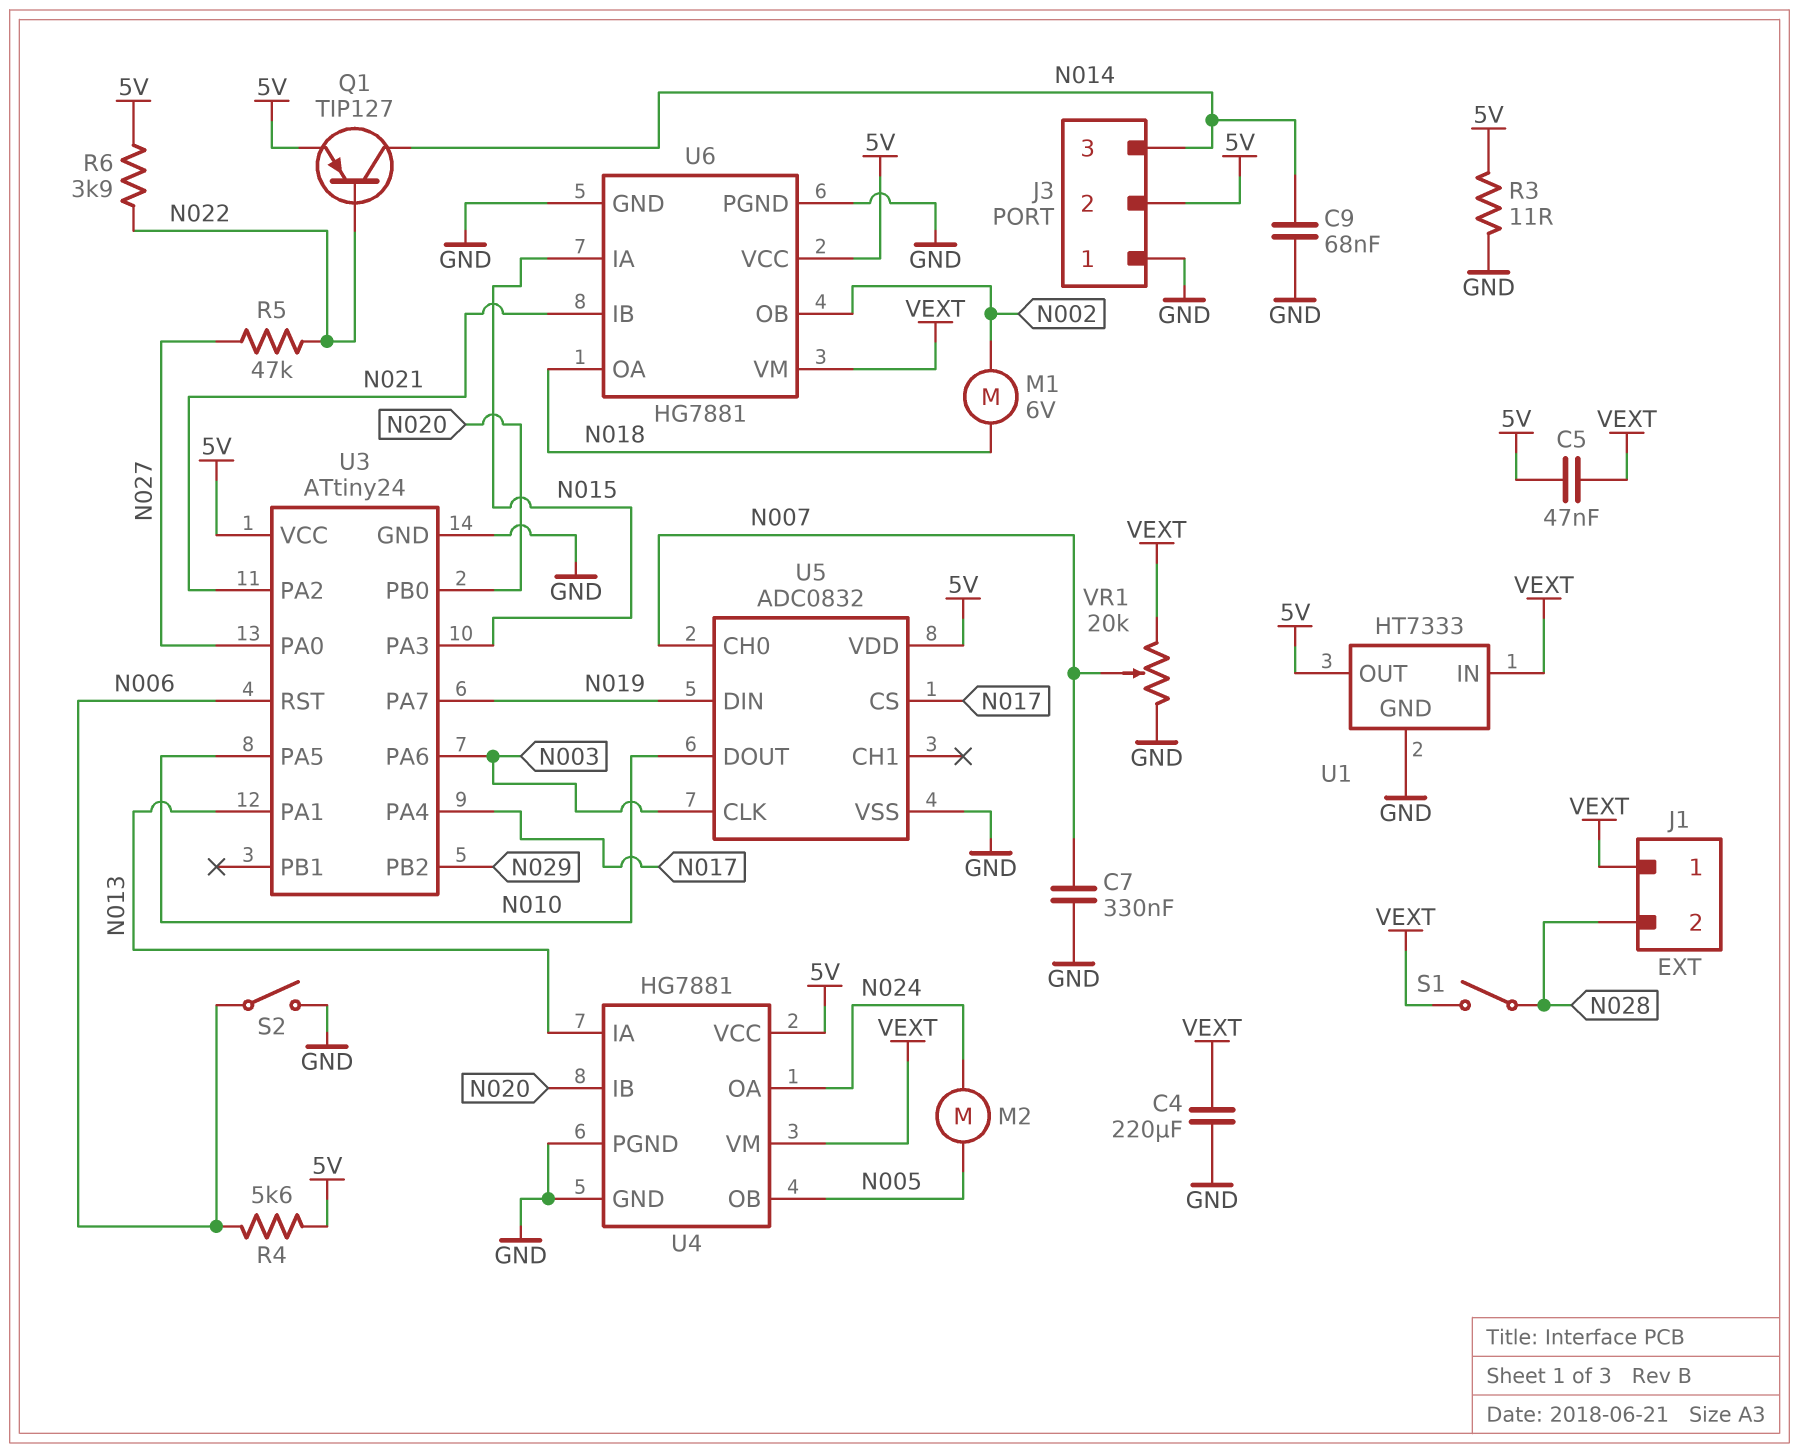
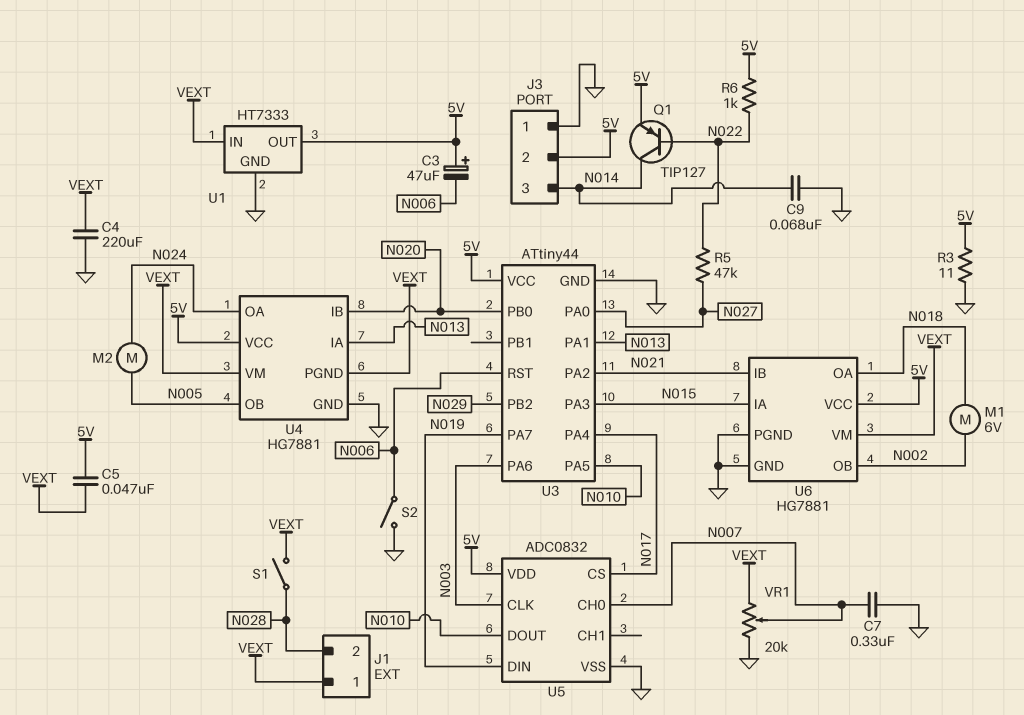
C3: none -> 47uF (plus 5V, minus N006)
R4: 5.6k (5V, N006) -> none
R6: 3.9k (5V, N022) -> 1k (5V, N022)
U3: ATtiny24 -> ATtiny44
U4 pin PGND: GND -> VEXT

